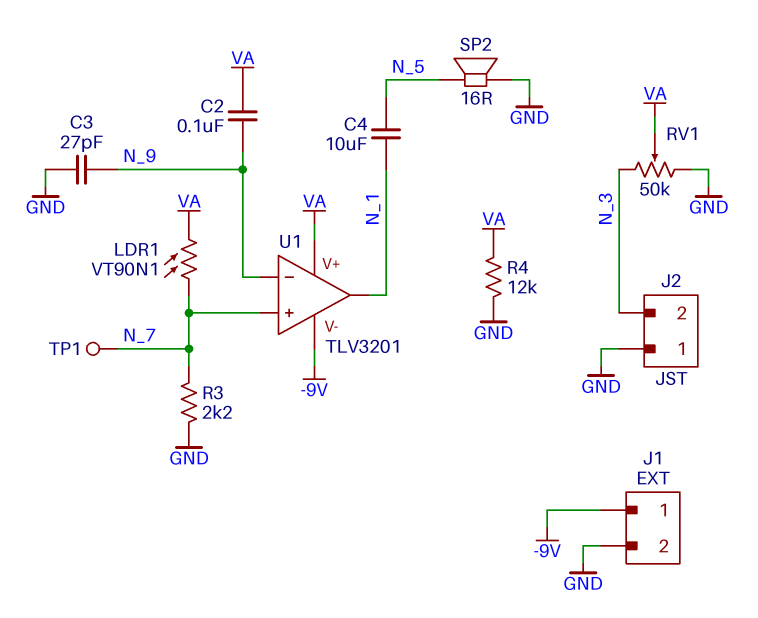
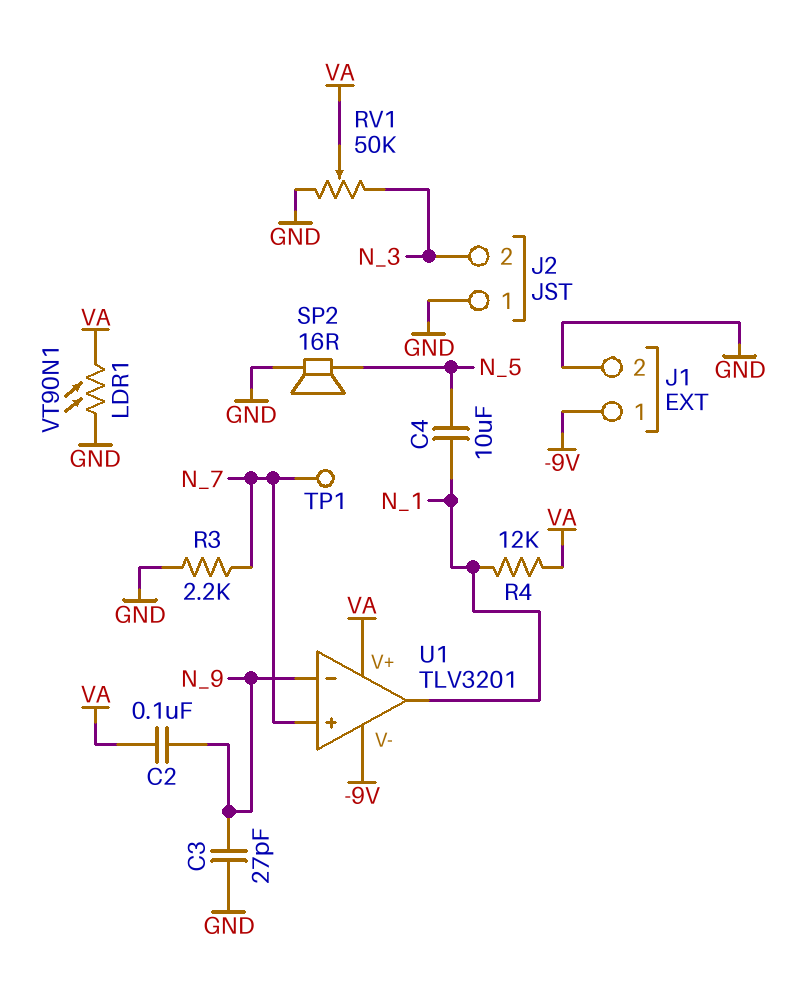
LDR1: VT90N1 (N_7, VA) -> VT90N1 (GND, VA)
R4: 12k (GND, VA) -> 12k (N_1, VA)

